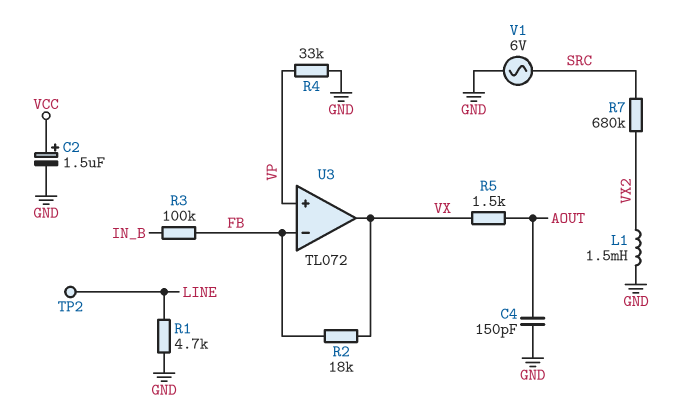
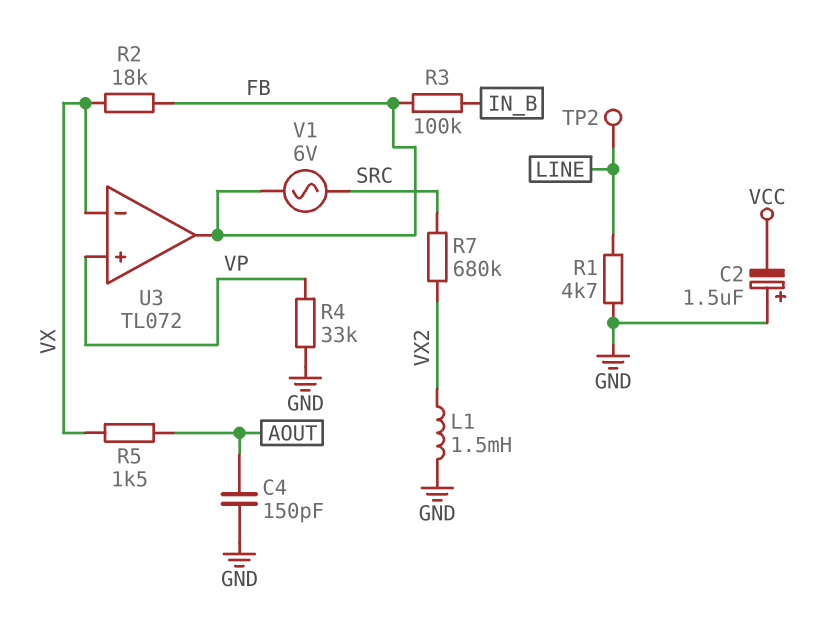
C2: 1.5uF (plus VCC, minus GND) -> 1.5uF (plus GND, minus VCC)
U3 pin in-: FB -> VX
U3 pin out: VX -> FB
V1: AC 6V (GND, SRC) -> AC 6V (FB, SRC)

